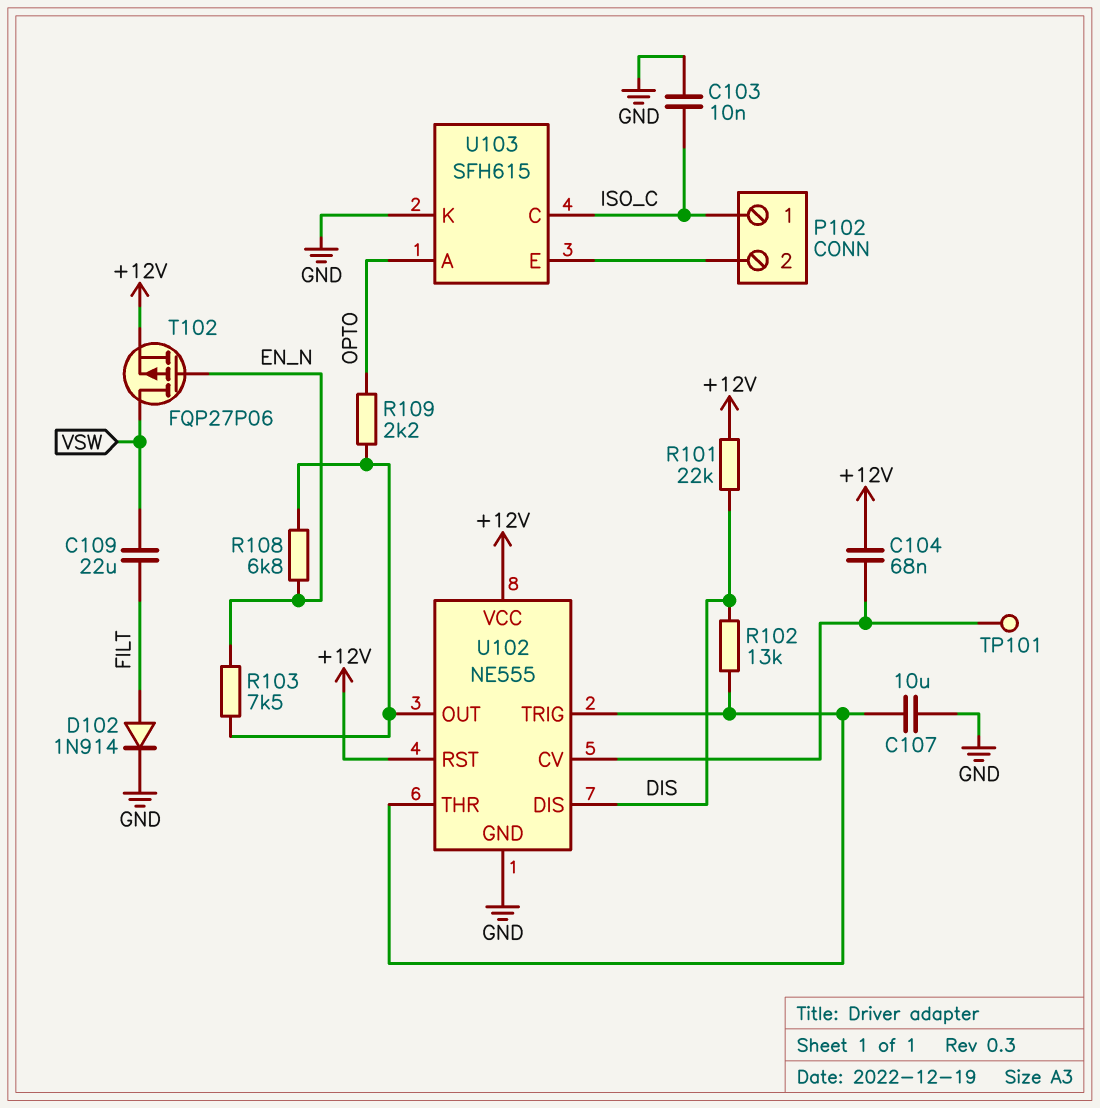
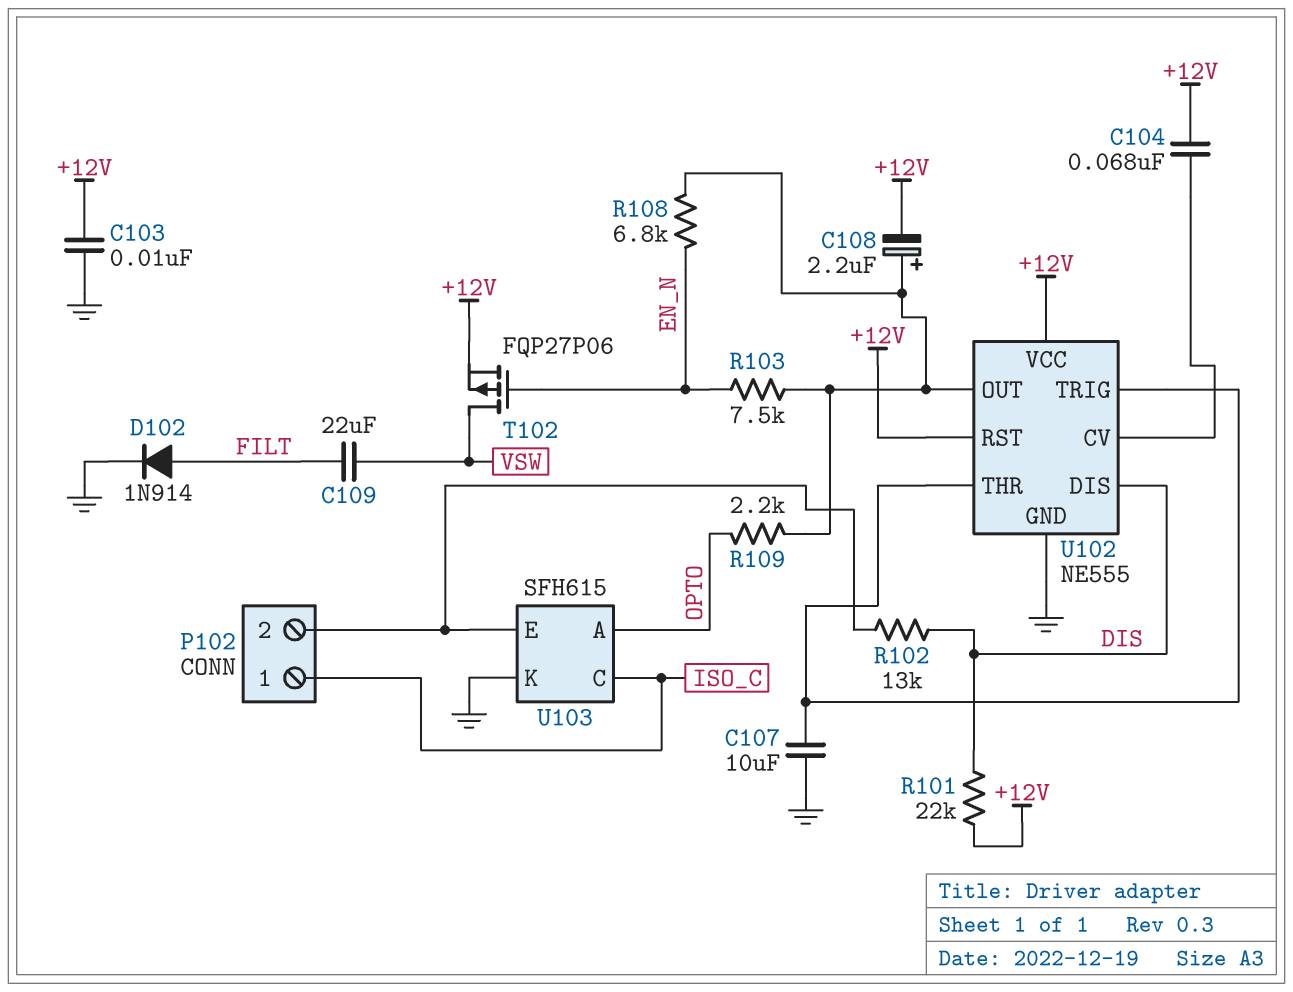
C103: 10nF (GND, ISO_C) -> 10nF (+12V, GND)
C108: none -> 2.2uF (plus U102/OUT, minus +12V)
R102: 13k (DIS, U102/THR) -> 13k (DIS, P102/2)
TP101: test point (U102/CV) -> none

